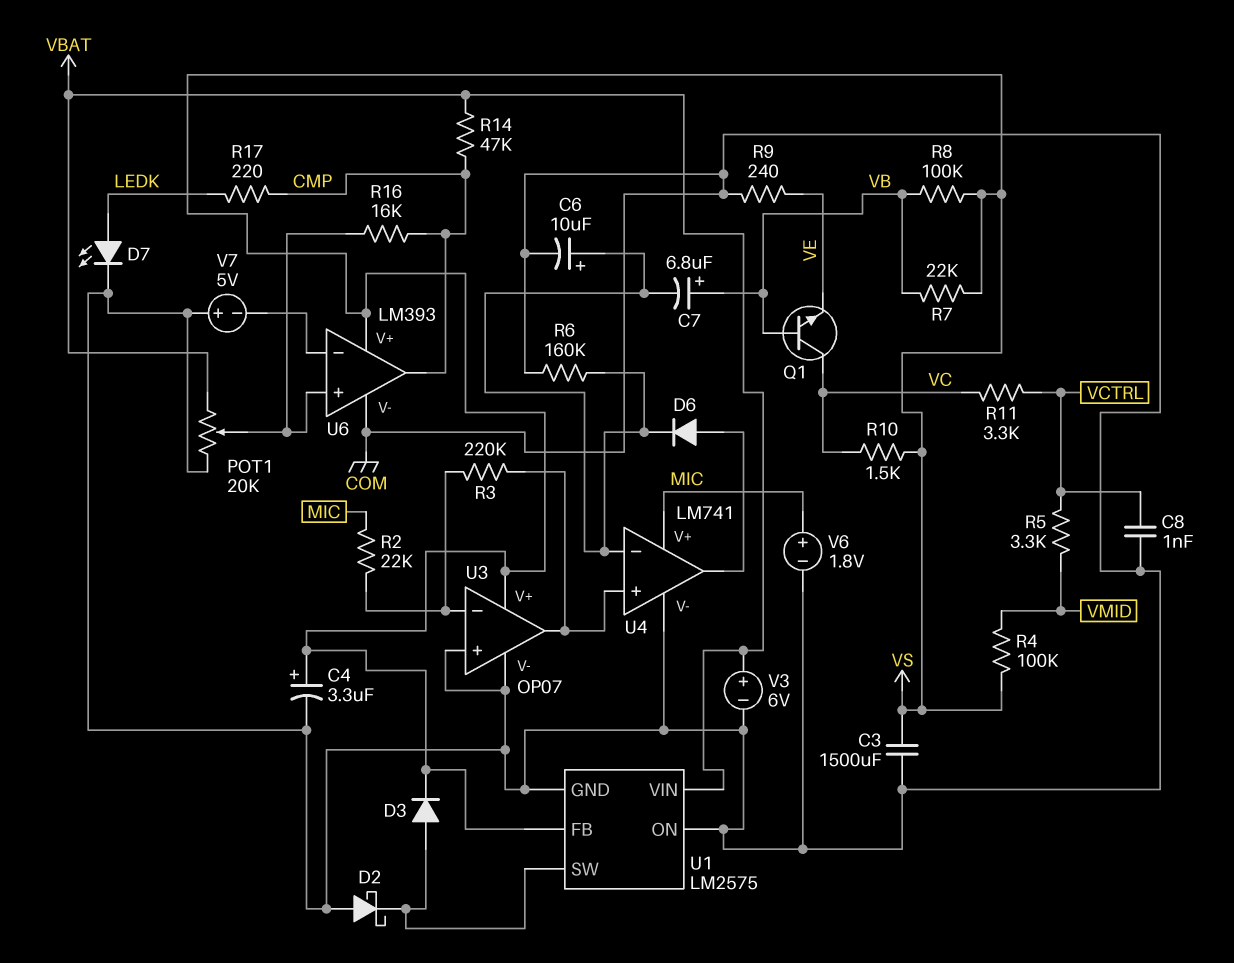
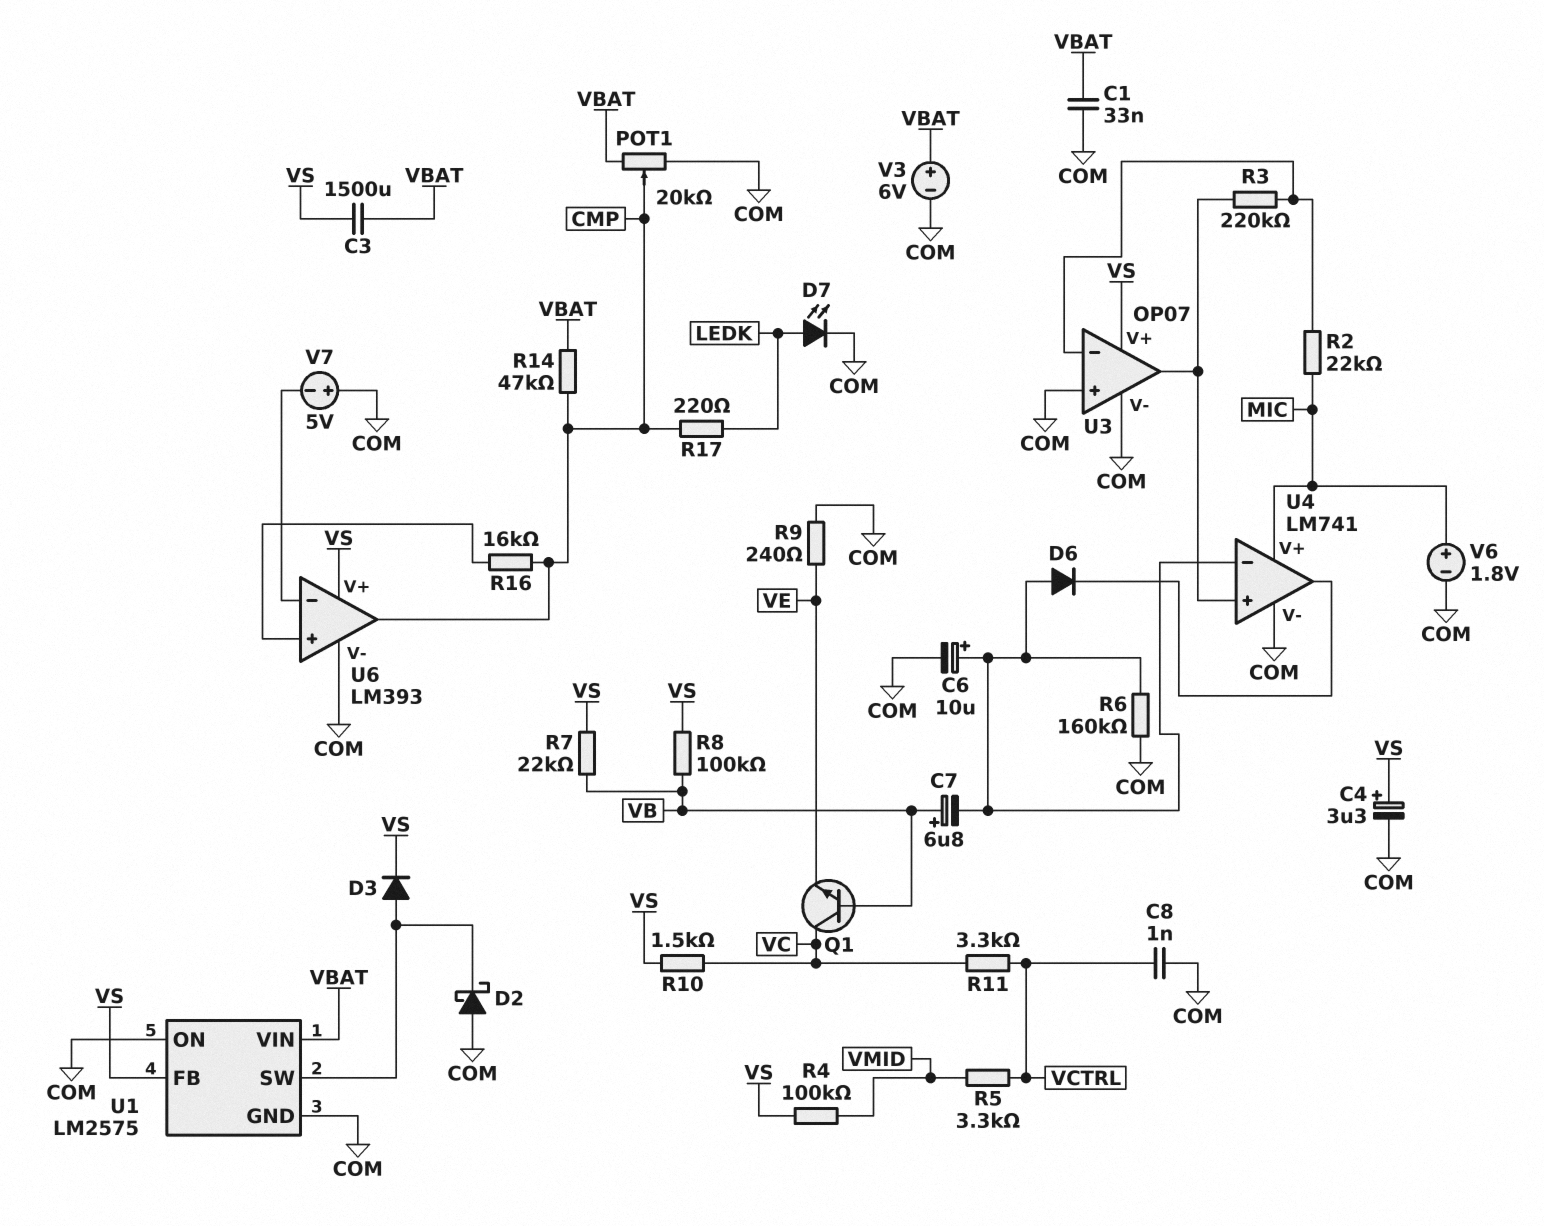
C1: none -> 33nF (COM, VBAT)
C3: 1500uF (COM, VS) -> 1500uF (VBAT, VS)
D6: diode (A U4/out, K U4/in-) -> diode (A U4/in-, K U4/out)
POT1: 20k (COM, VBAT, wiper U6/in+) -> 20k (COM, VBAT, wiper CMP)

